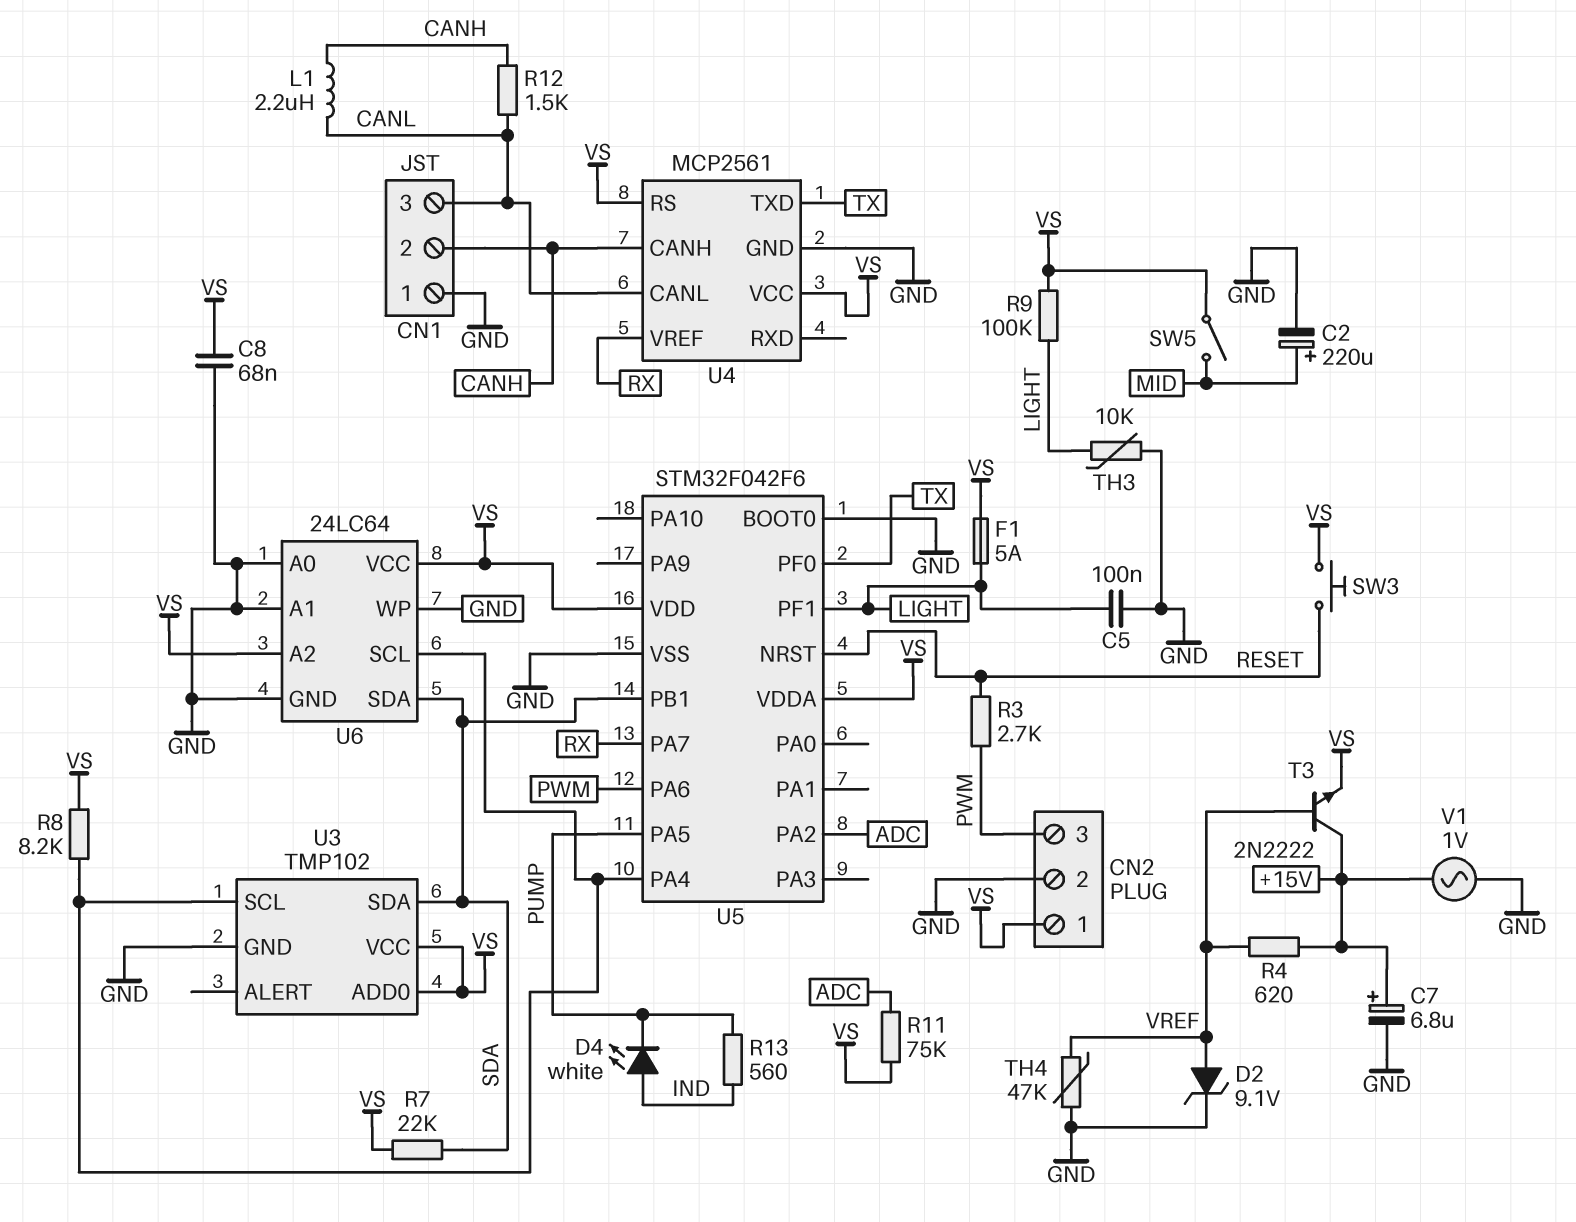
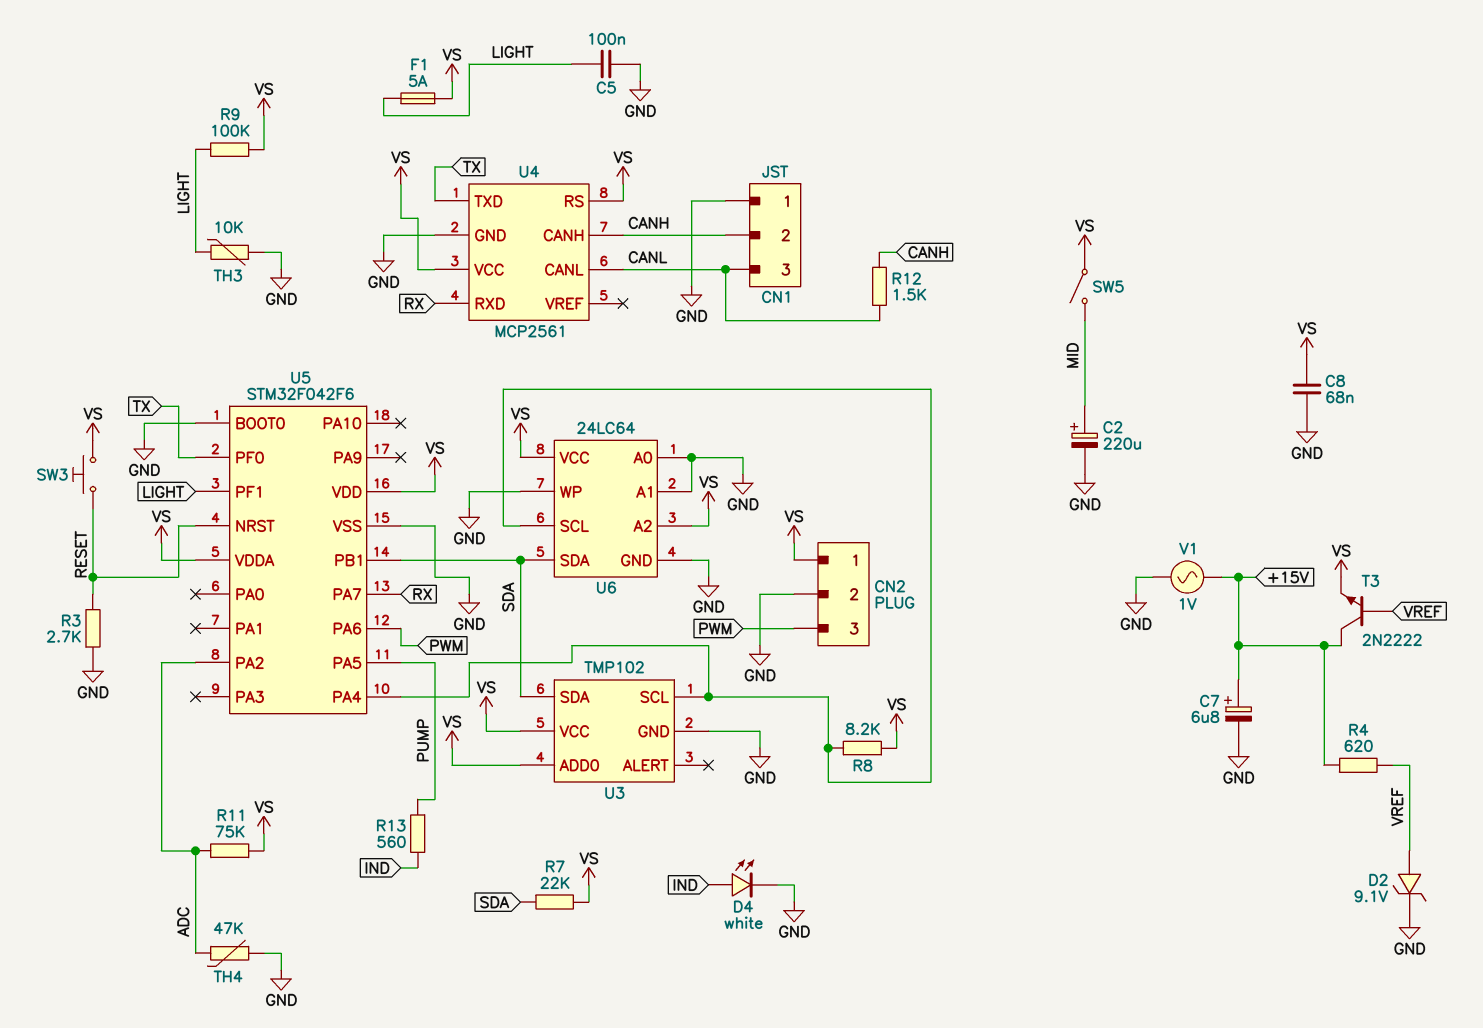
D4: LED white (A IND, K PUMP) -> LED white (A IND, K GND)
L1: 2.2uH (CANH, CANL) -> none
R3: 2.7k (PWM, RESET) -> 2.7k (GND, RESET)
TH4: 47k (GND, VREF) -> 47k (ADC, GND)
U4 pin RXD: none -> RX
U4 pin VREF: RX -> none

